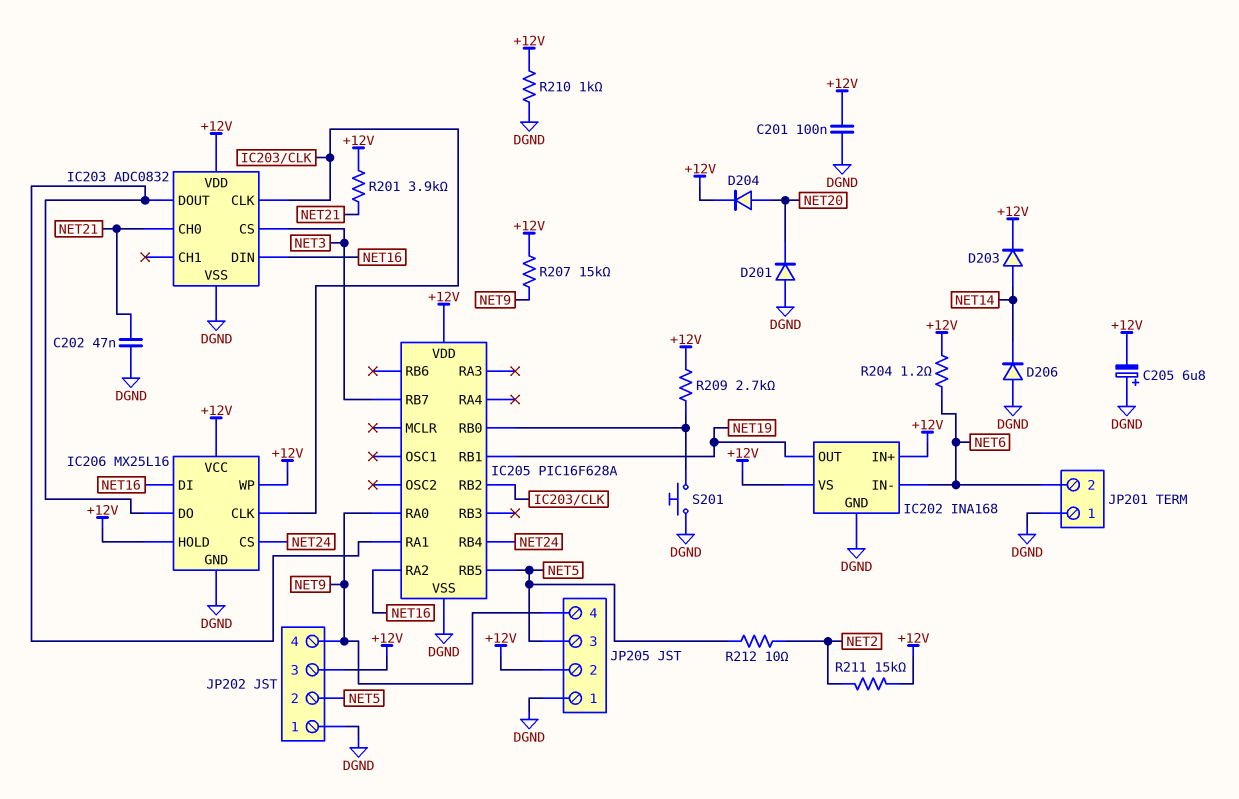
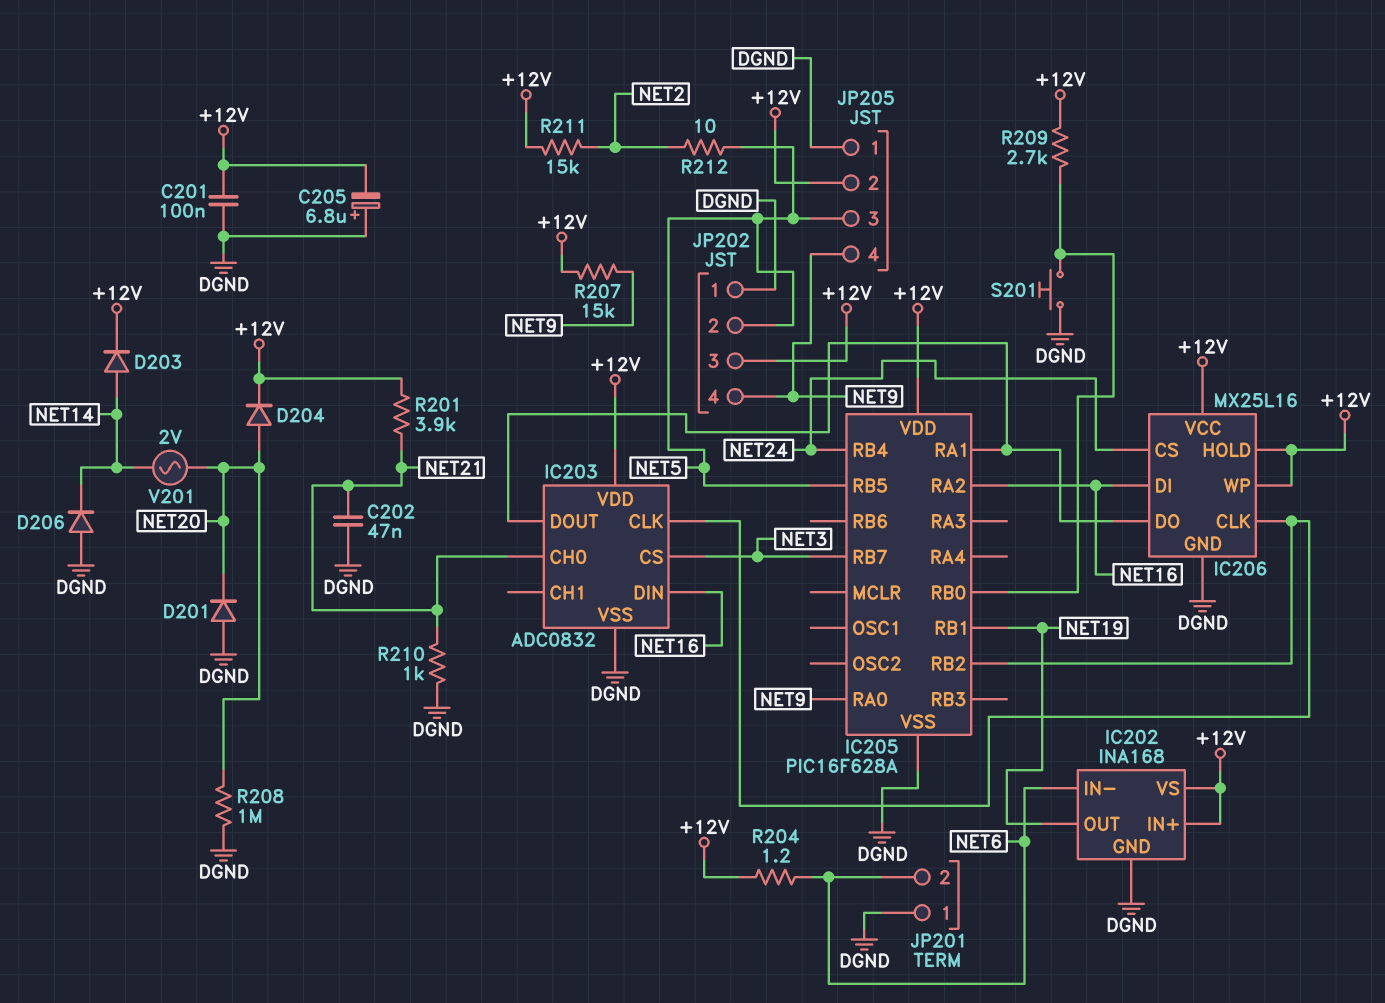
R208: none -> 1M (DGND, NET20)
R210: 1k (+12V, DGND) -> 1k (DGND, NET21)
V201: none -> AC 2V (NET14, NET20)

